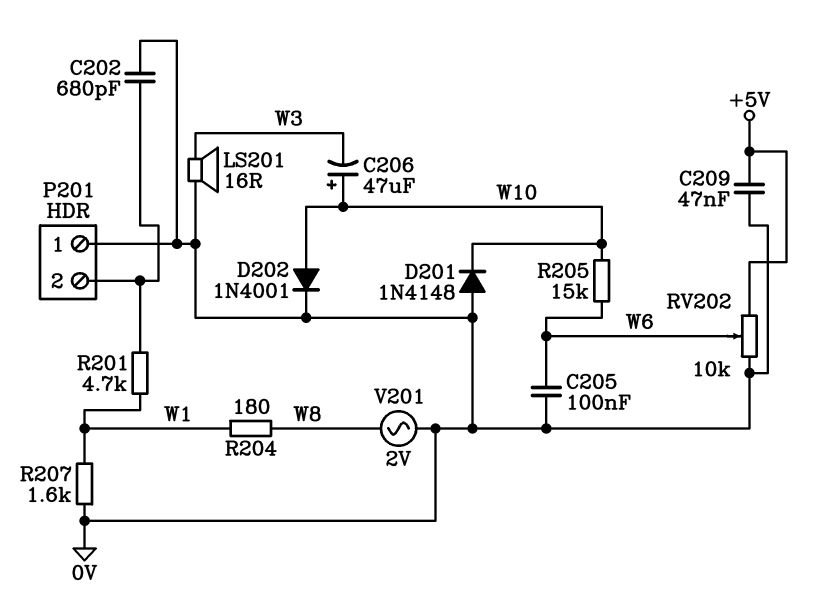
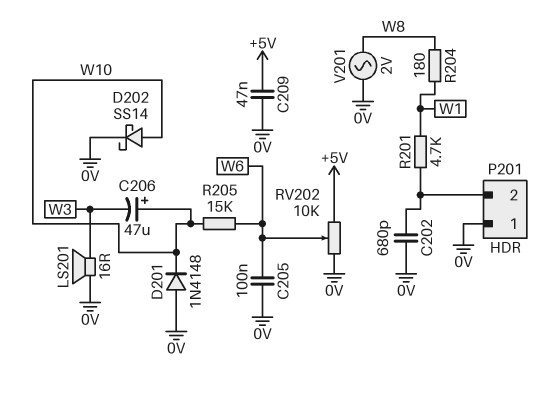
D202: diode 1N4001 (A W10, K 0V) -> schottky SS14 (A W10, K 0V)
R207: 1.6k (0V, W1) -> none

